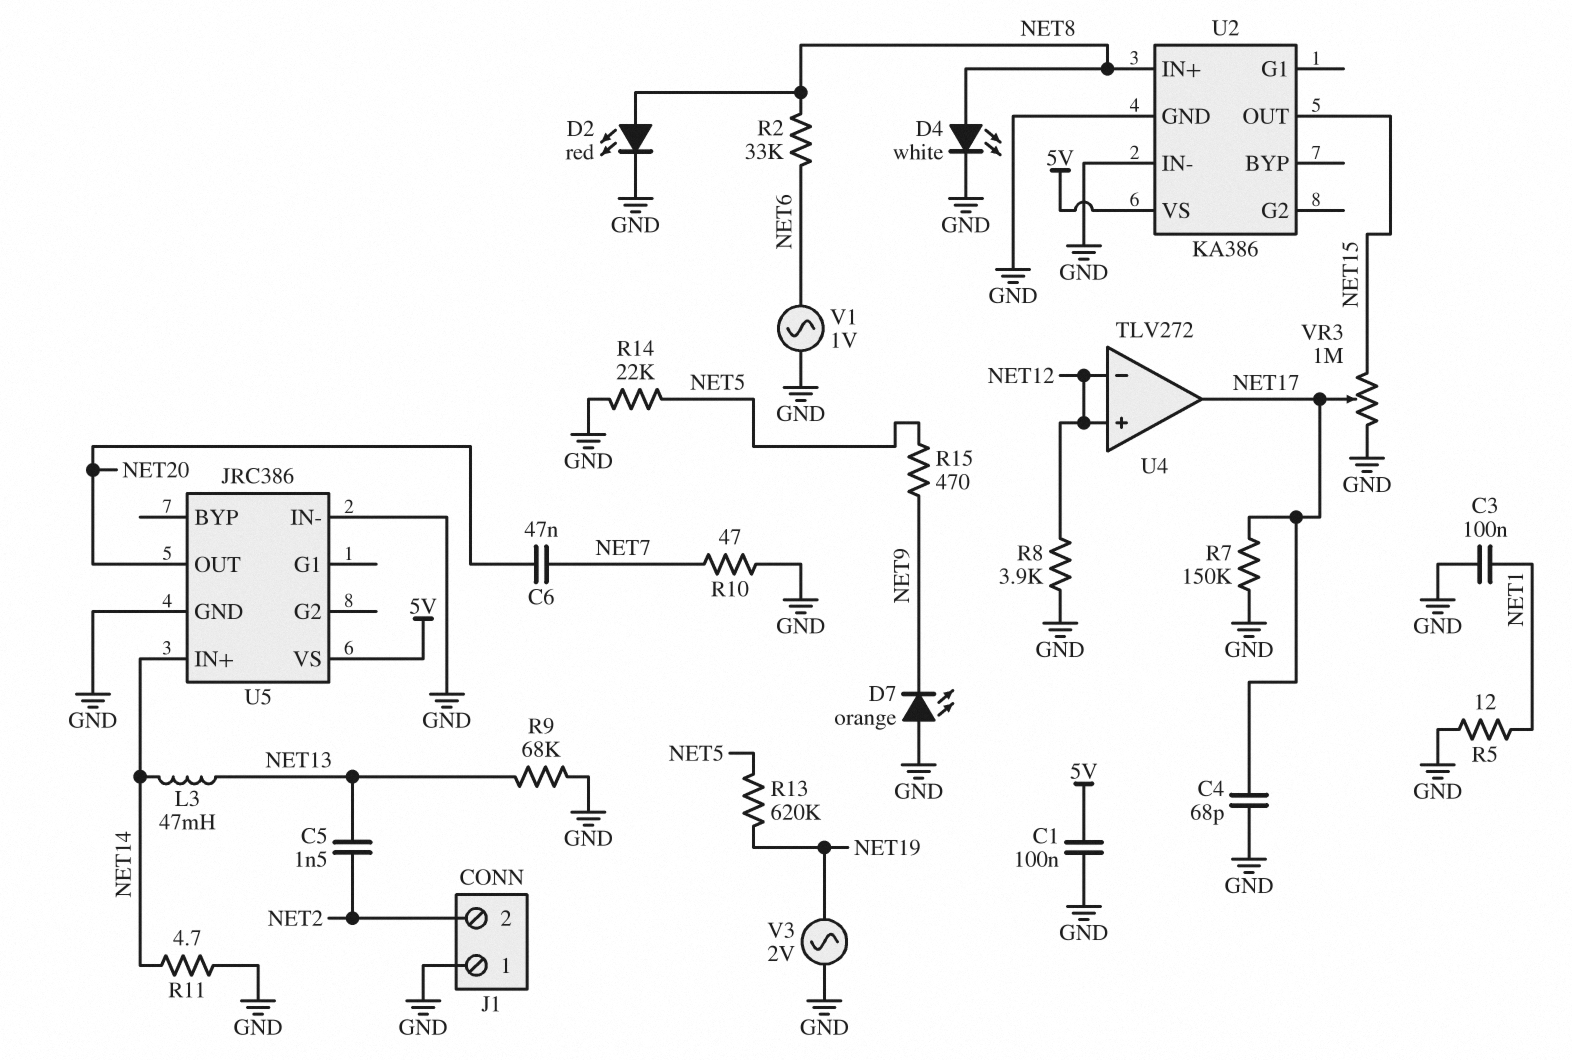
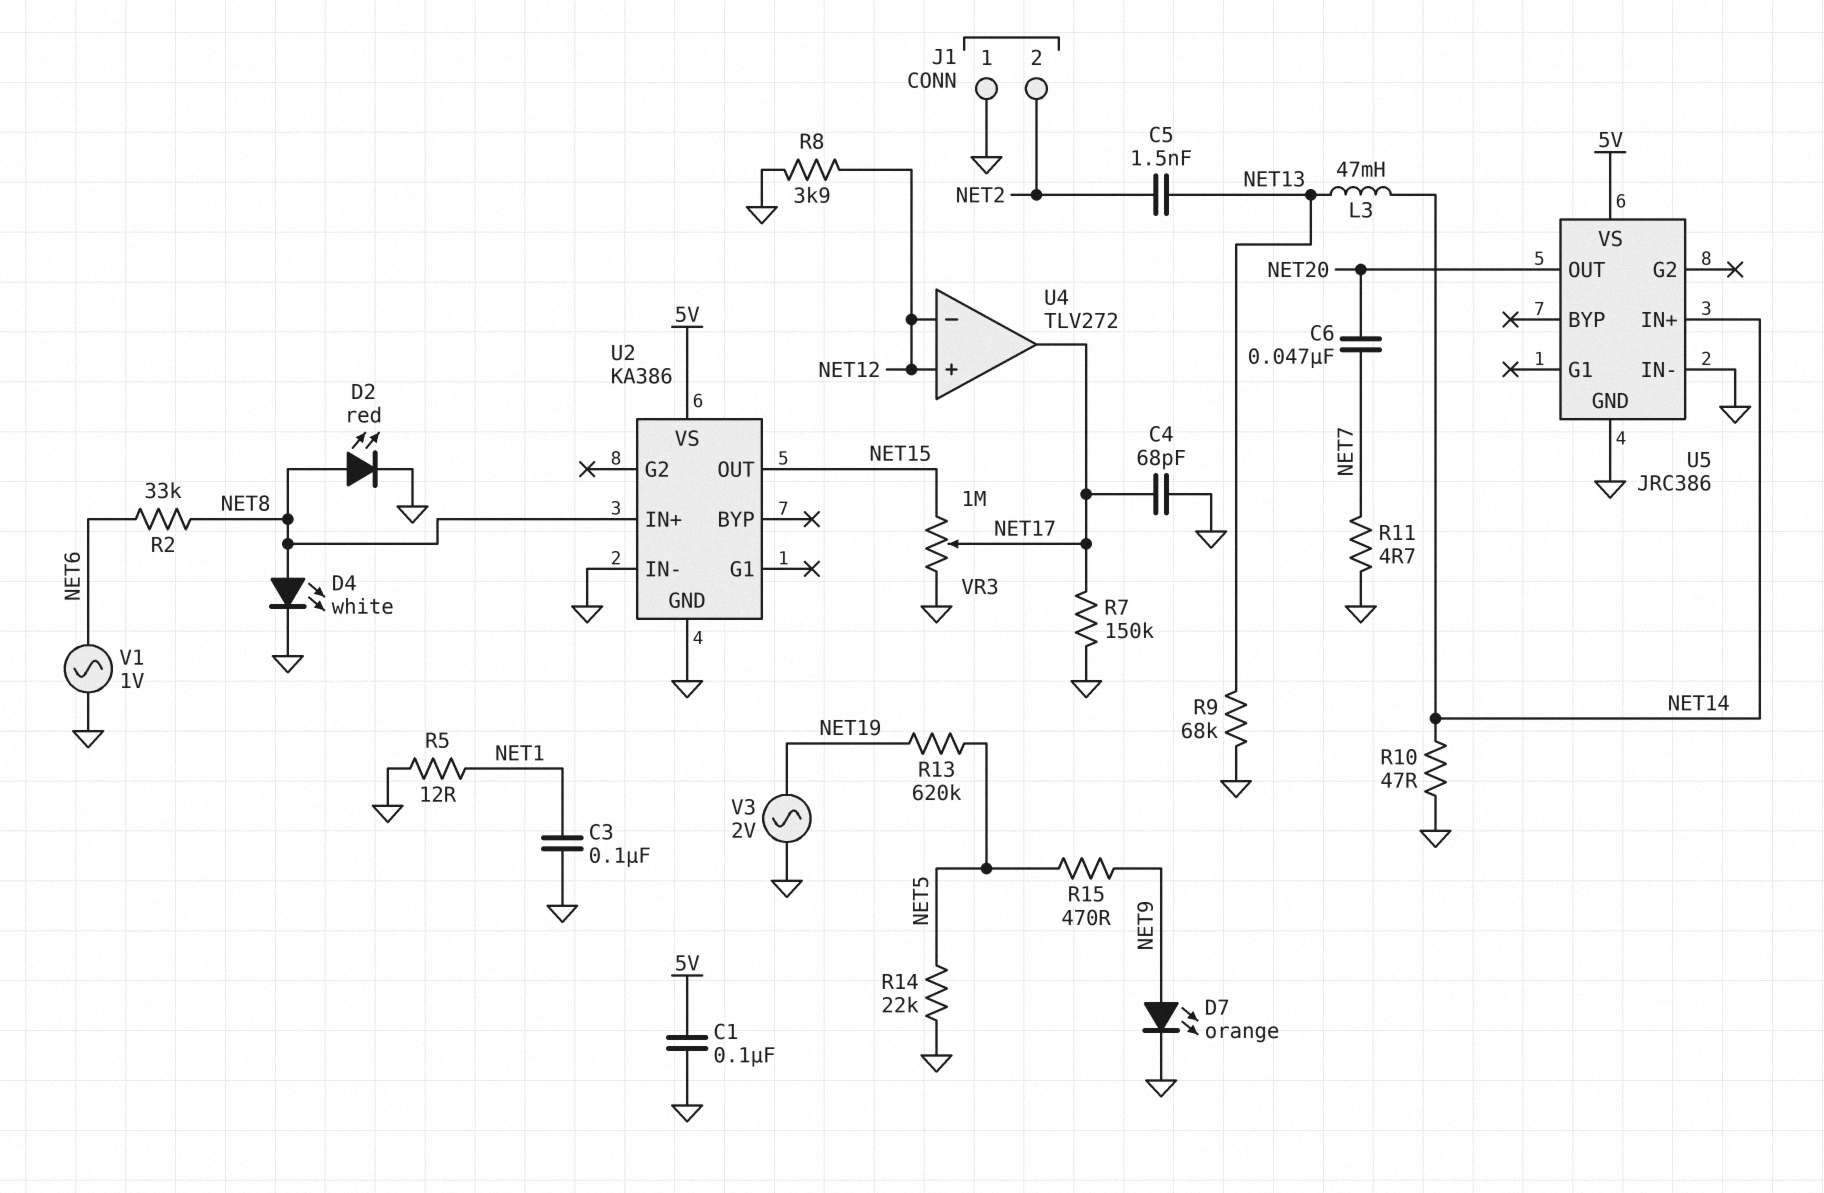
D7: LED orange (A GND, K NET9) -> LED orange (A NET9, K GND)
R10: 47 (GND, NET7) -> 47 (GND, NET14)
R11: 4.7 (GND, NET14) -> 4.7 (GND, NET7)

